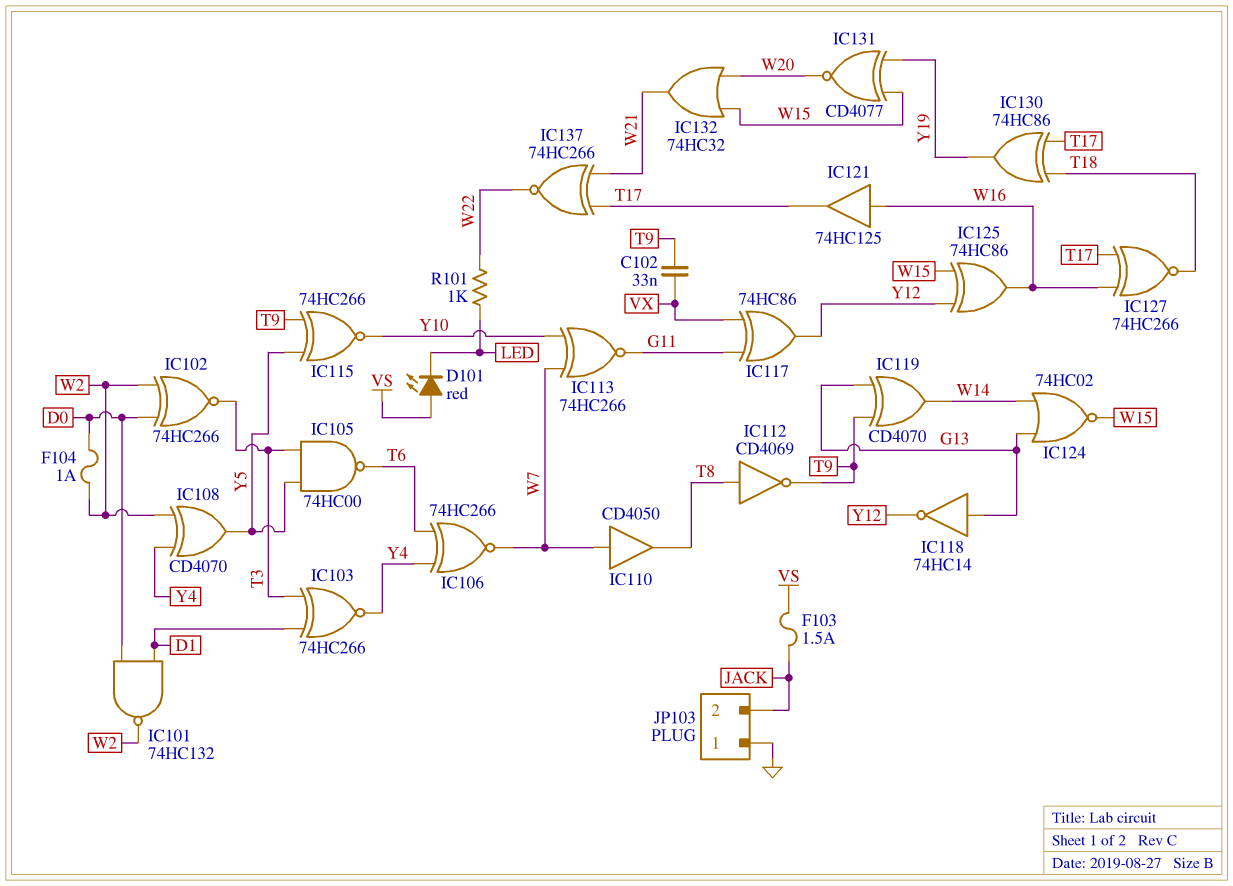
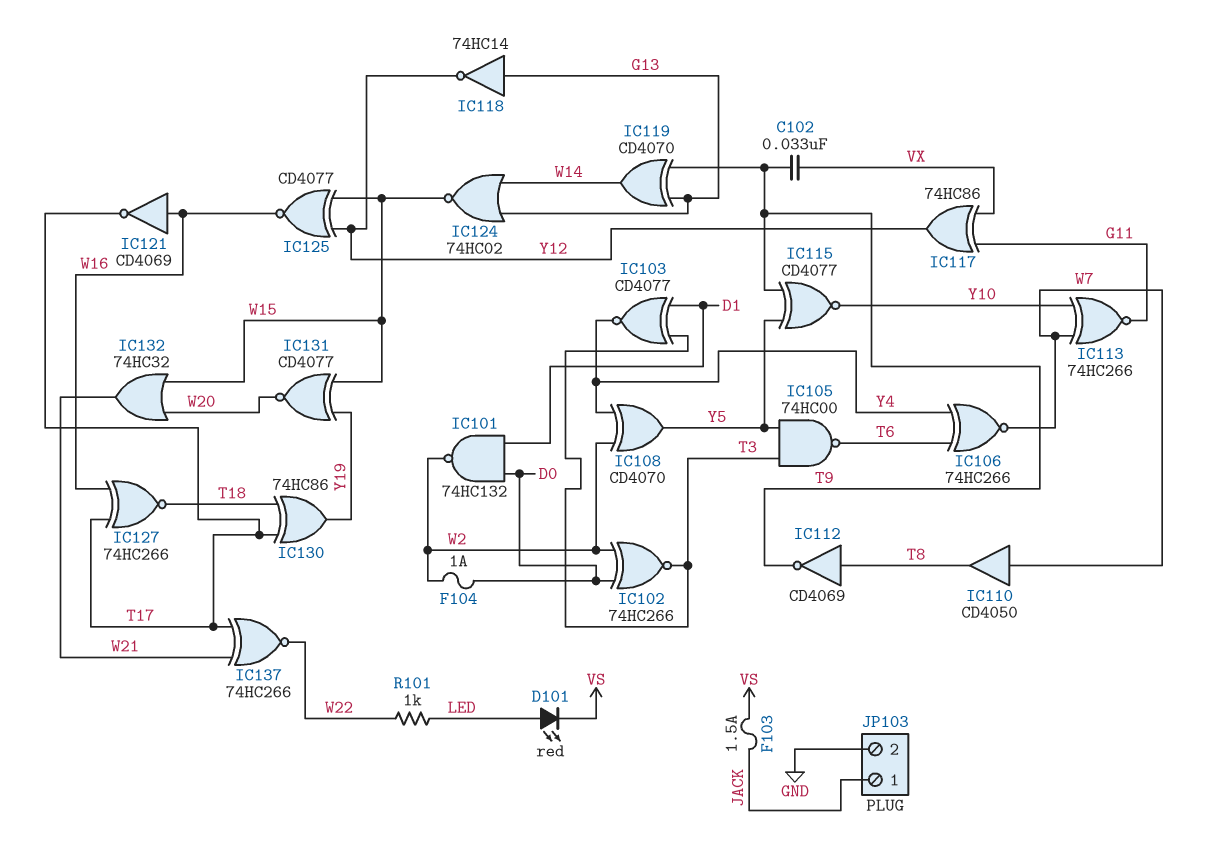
D101: LED red (A VS, K LED) -> LED red (A LED, K VS)
IC103: XNOR 74HC266 (in D1, in T3, out Y4) -> XNOR CD4077 (in D1, in T3, out Y4)
IC115: XNOR 74HC266 (in T9, in Y5, out Y10) -> XNOR CD4077 (in T9, in Y5, out Y10)
IC121: buffer 74HC125 (in W16, out T17) -> NOT CD4069 (in W16, out T17)
IC125: XOR 74HC86 (in W15, in Y12, out W16) -> XNOR CD4077 (in W15, in Y12, out W16)
JP103 pin 1: GND -> JACK
JP103 pin 2: JACK -> GND

